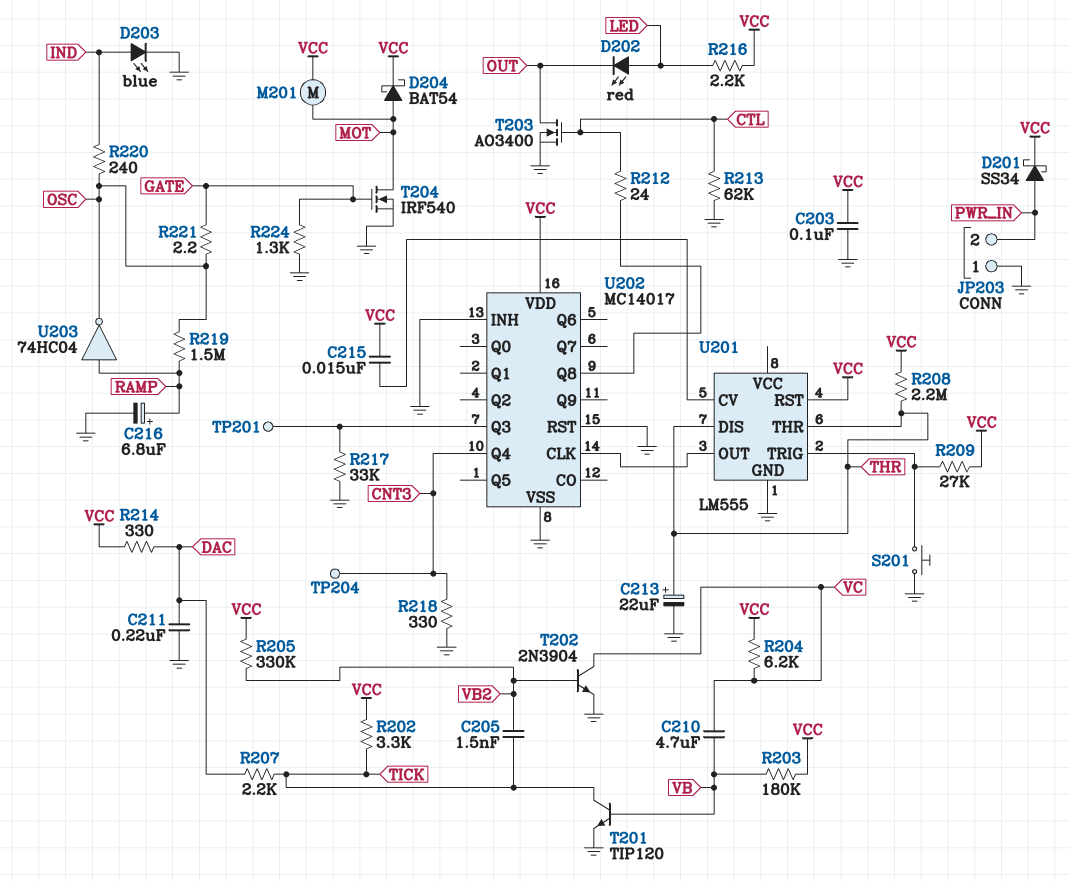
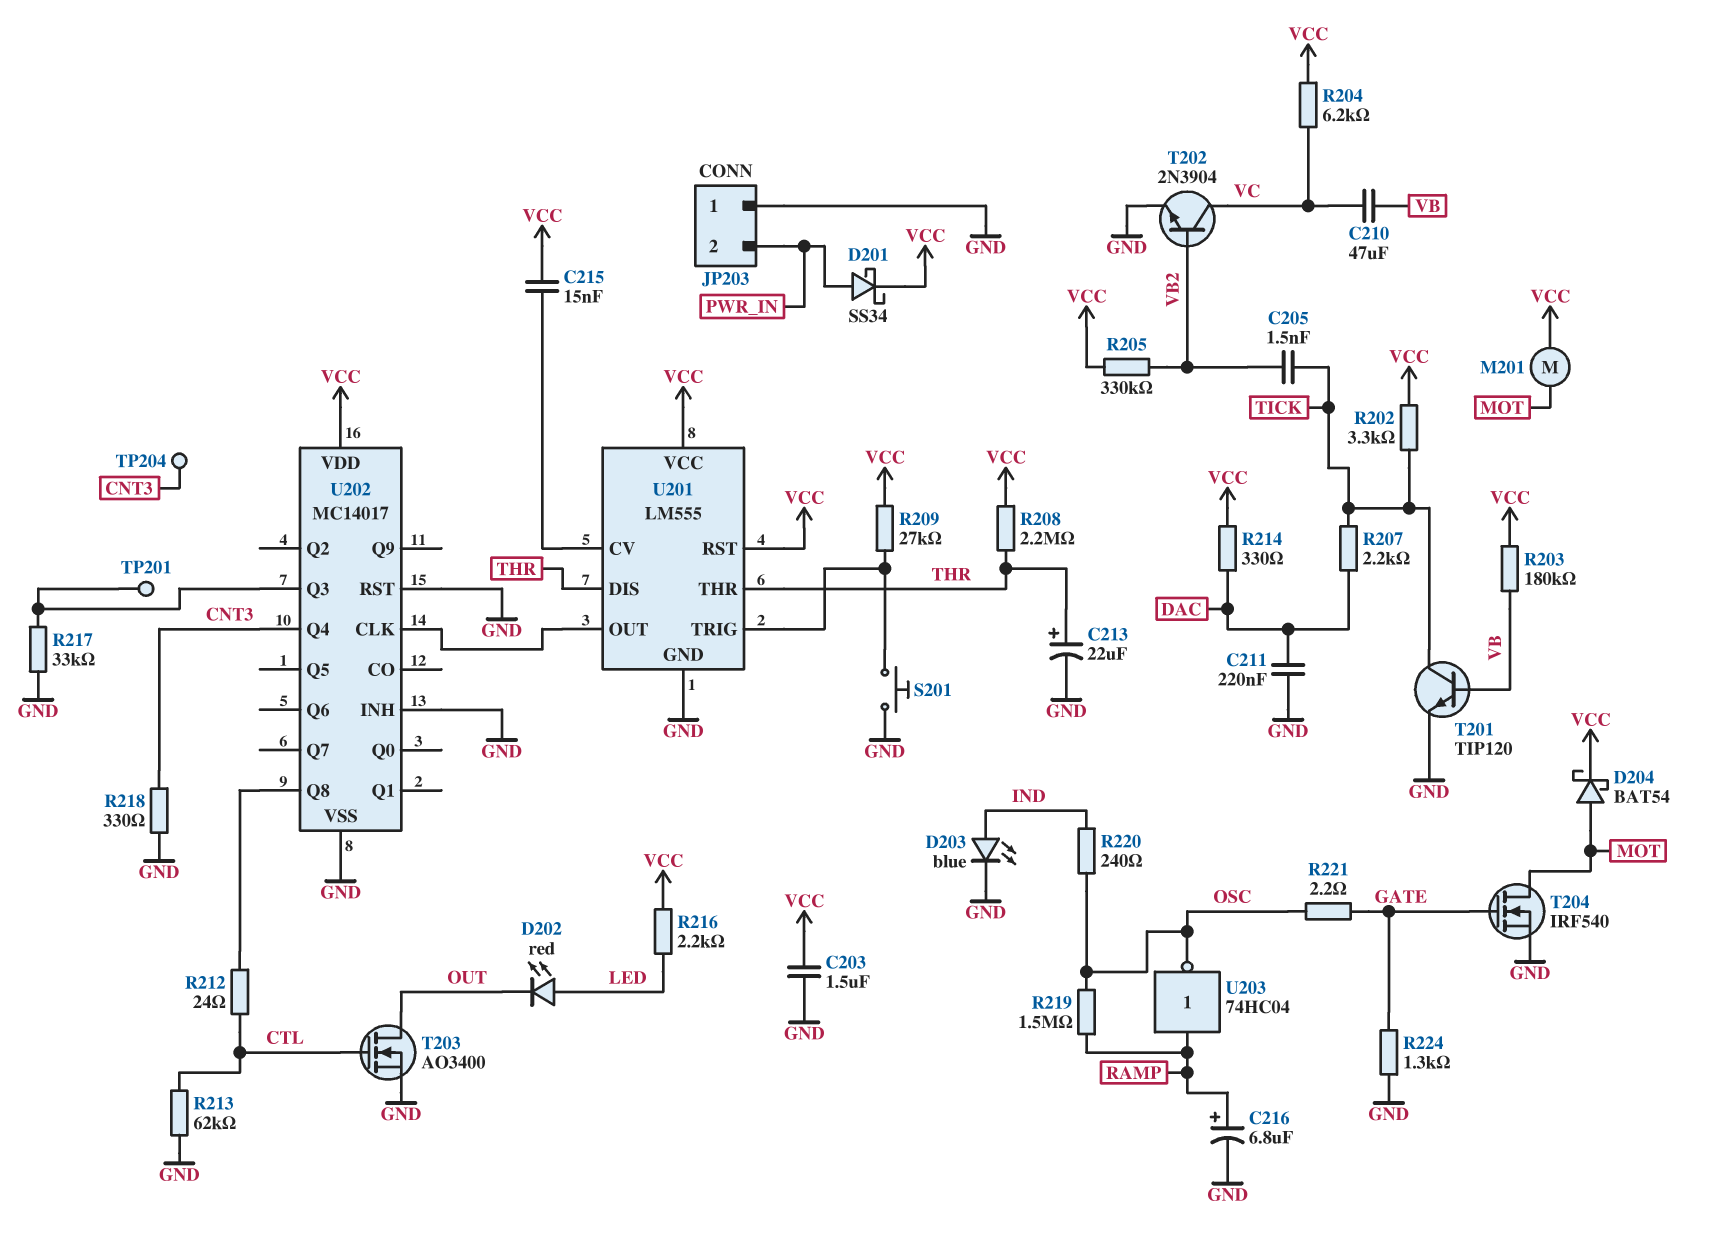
C203: 100nF (GND, VCC) -> 1.5uF (GND, VCC)
C210: 4.7uF (VB, VC) -> 47uF (VB, VC)
U201 pin VCC: none -> VCC

